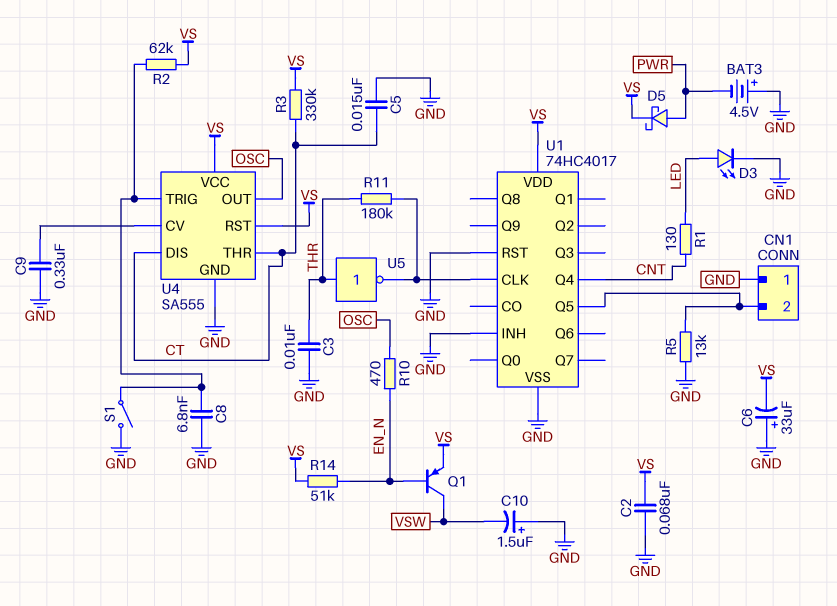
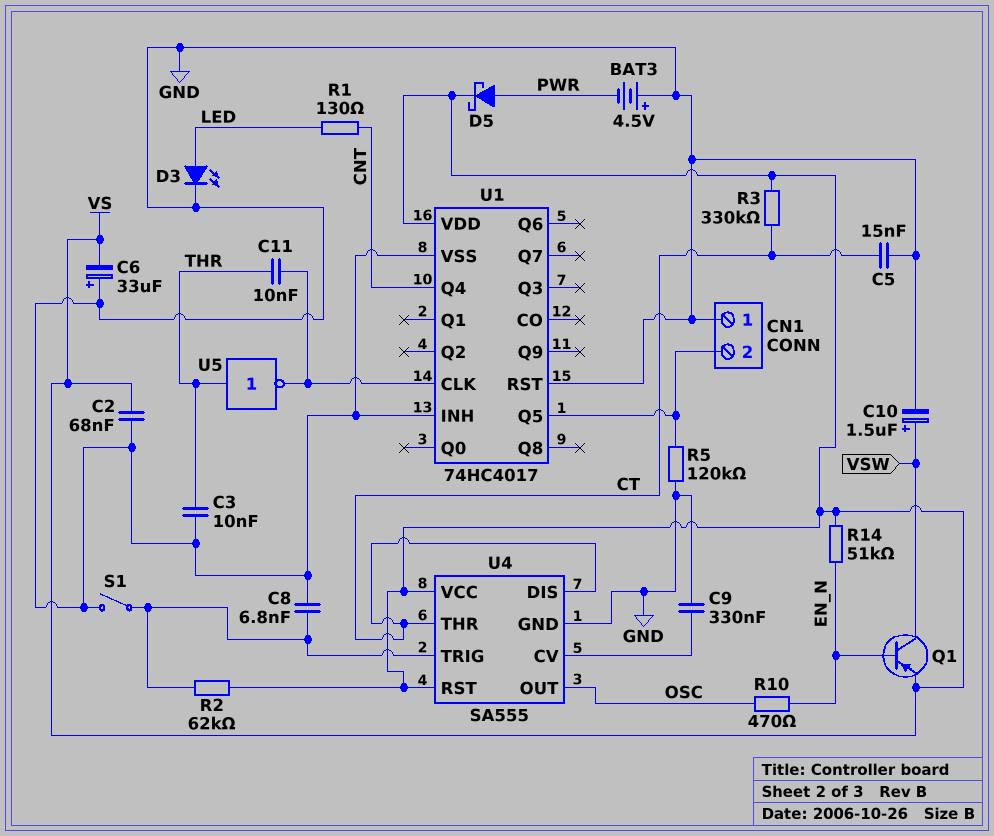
C10: 1.5uF (plus GND, minus VSW) -> 1.5uF (plus VSW, minus GND)
C11: none -> 10nF (THR, U1/CLK)
R5: 13k (CN1/2, GND) -> 120k (CN1/2, GND)
R11: 180k (THR, U1/CLK) -> none

